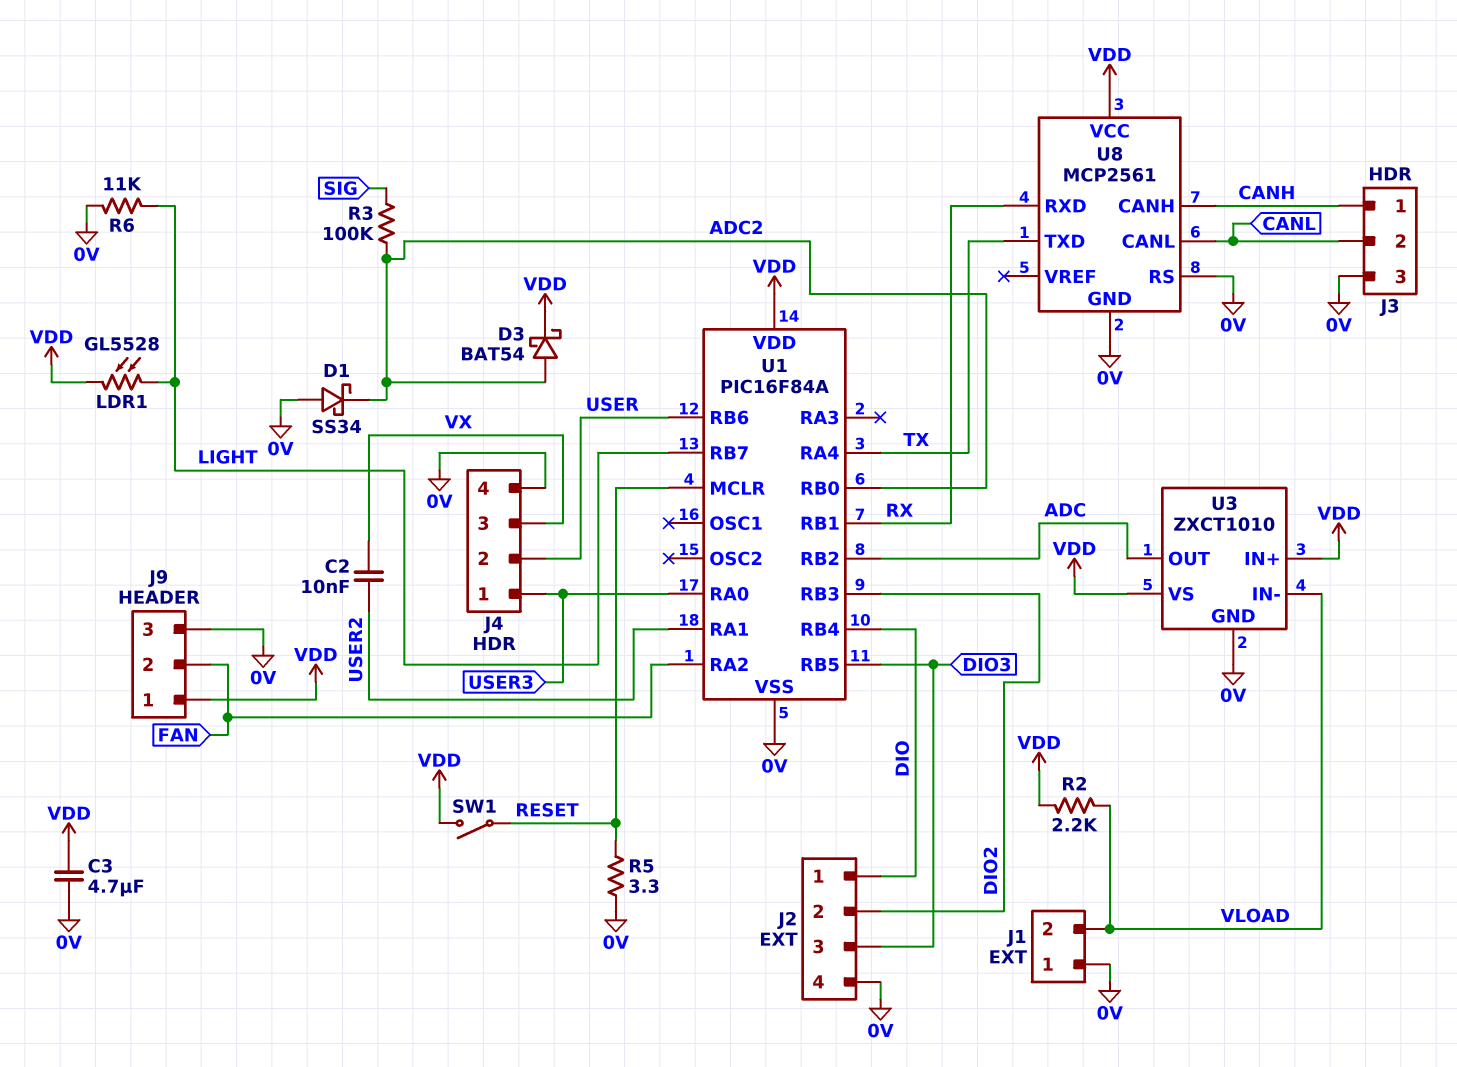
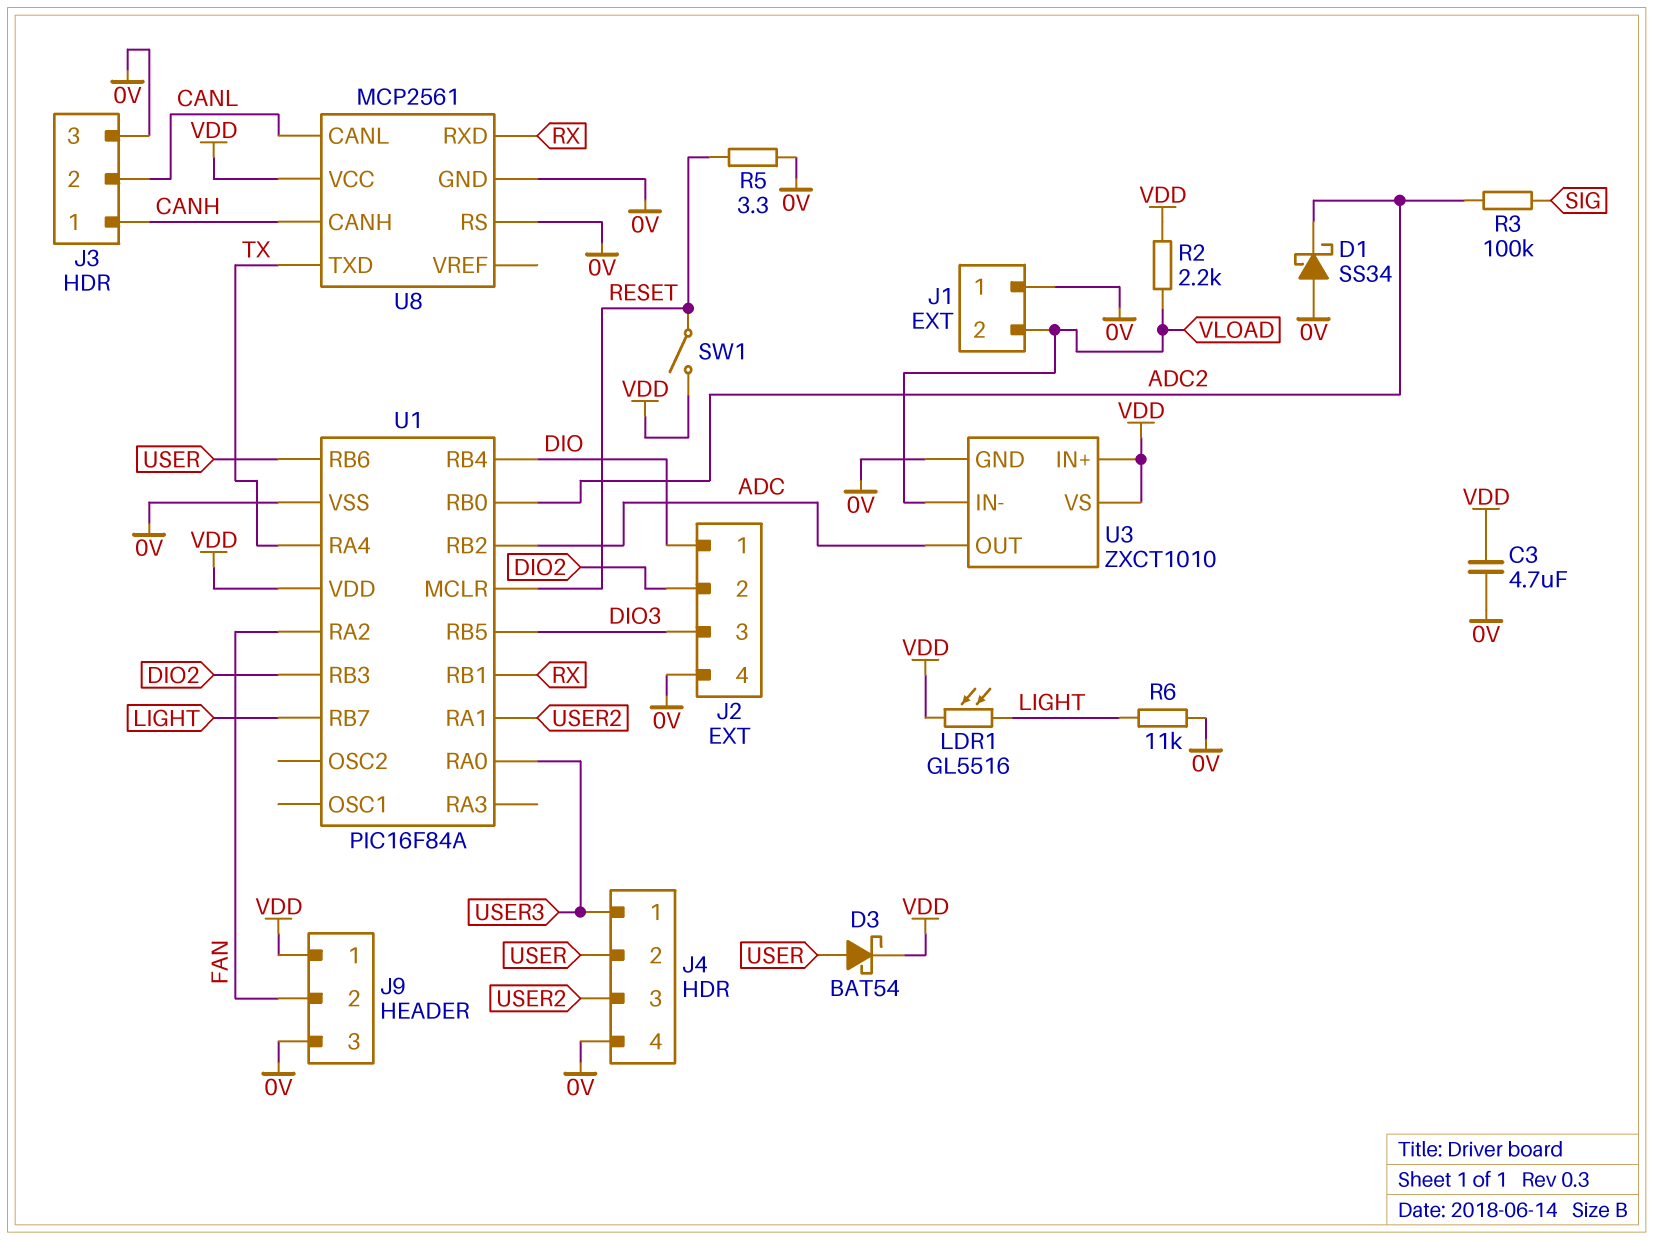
C2: 10nF (USER2, VX) -> none
D3: schottky BAT54 (A ADC2, K VDD) -> schottky BAT54 (A USER, K VDD)
J4 pin 3: VX -> USER2
LDR1: GL5528 (LIGHT, VDD) -> GL5516 (LIGHT, VDD)

